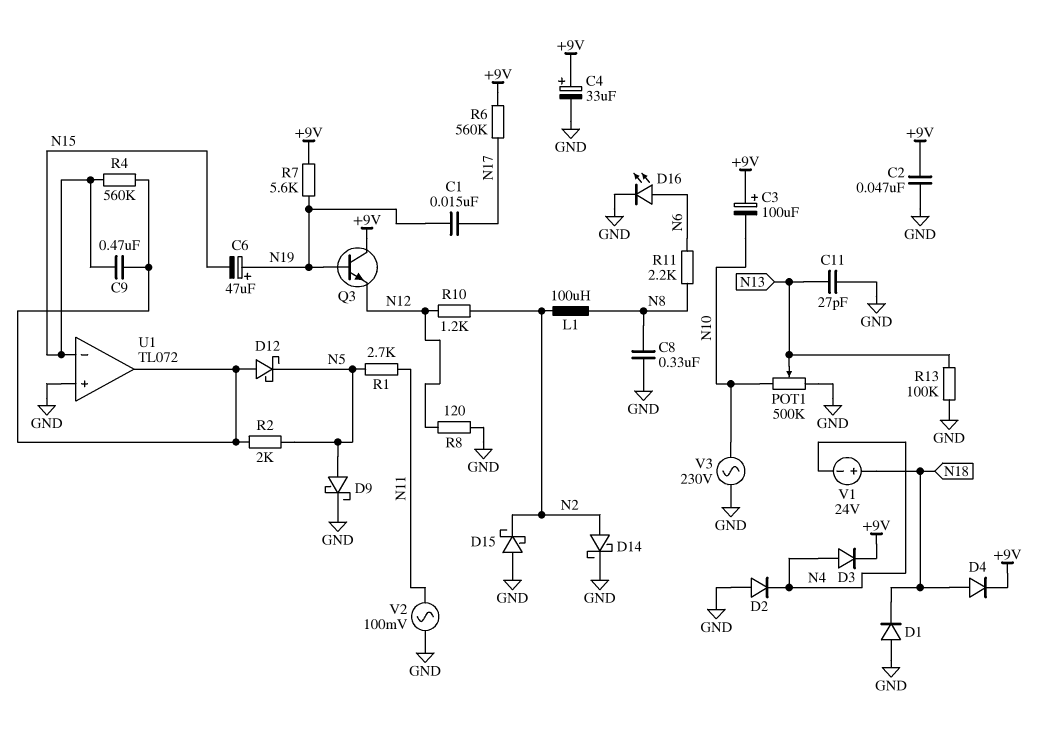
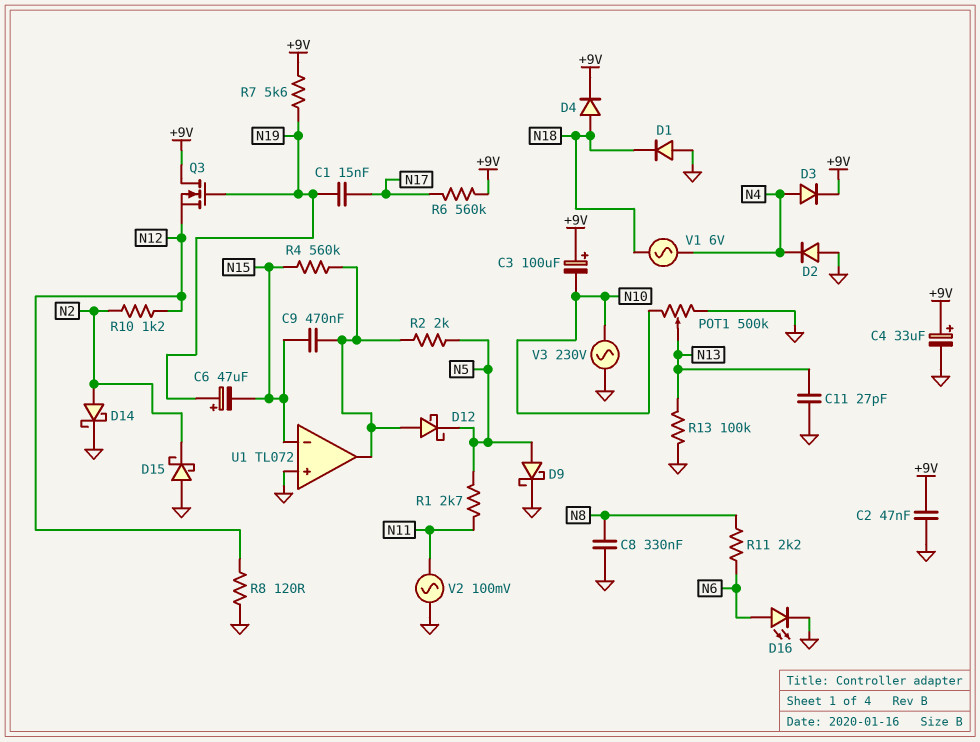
L1: 100uH (N2, N8) -> none
Q3: NPN (B N19, C +9V, E N12) -> NMOS (G N19, D +9V, S N12)
V1: 24V (plus N18, minus N4) -> AC 6V (N4, N18)

